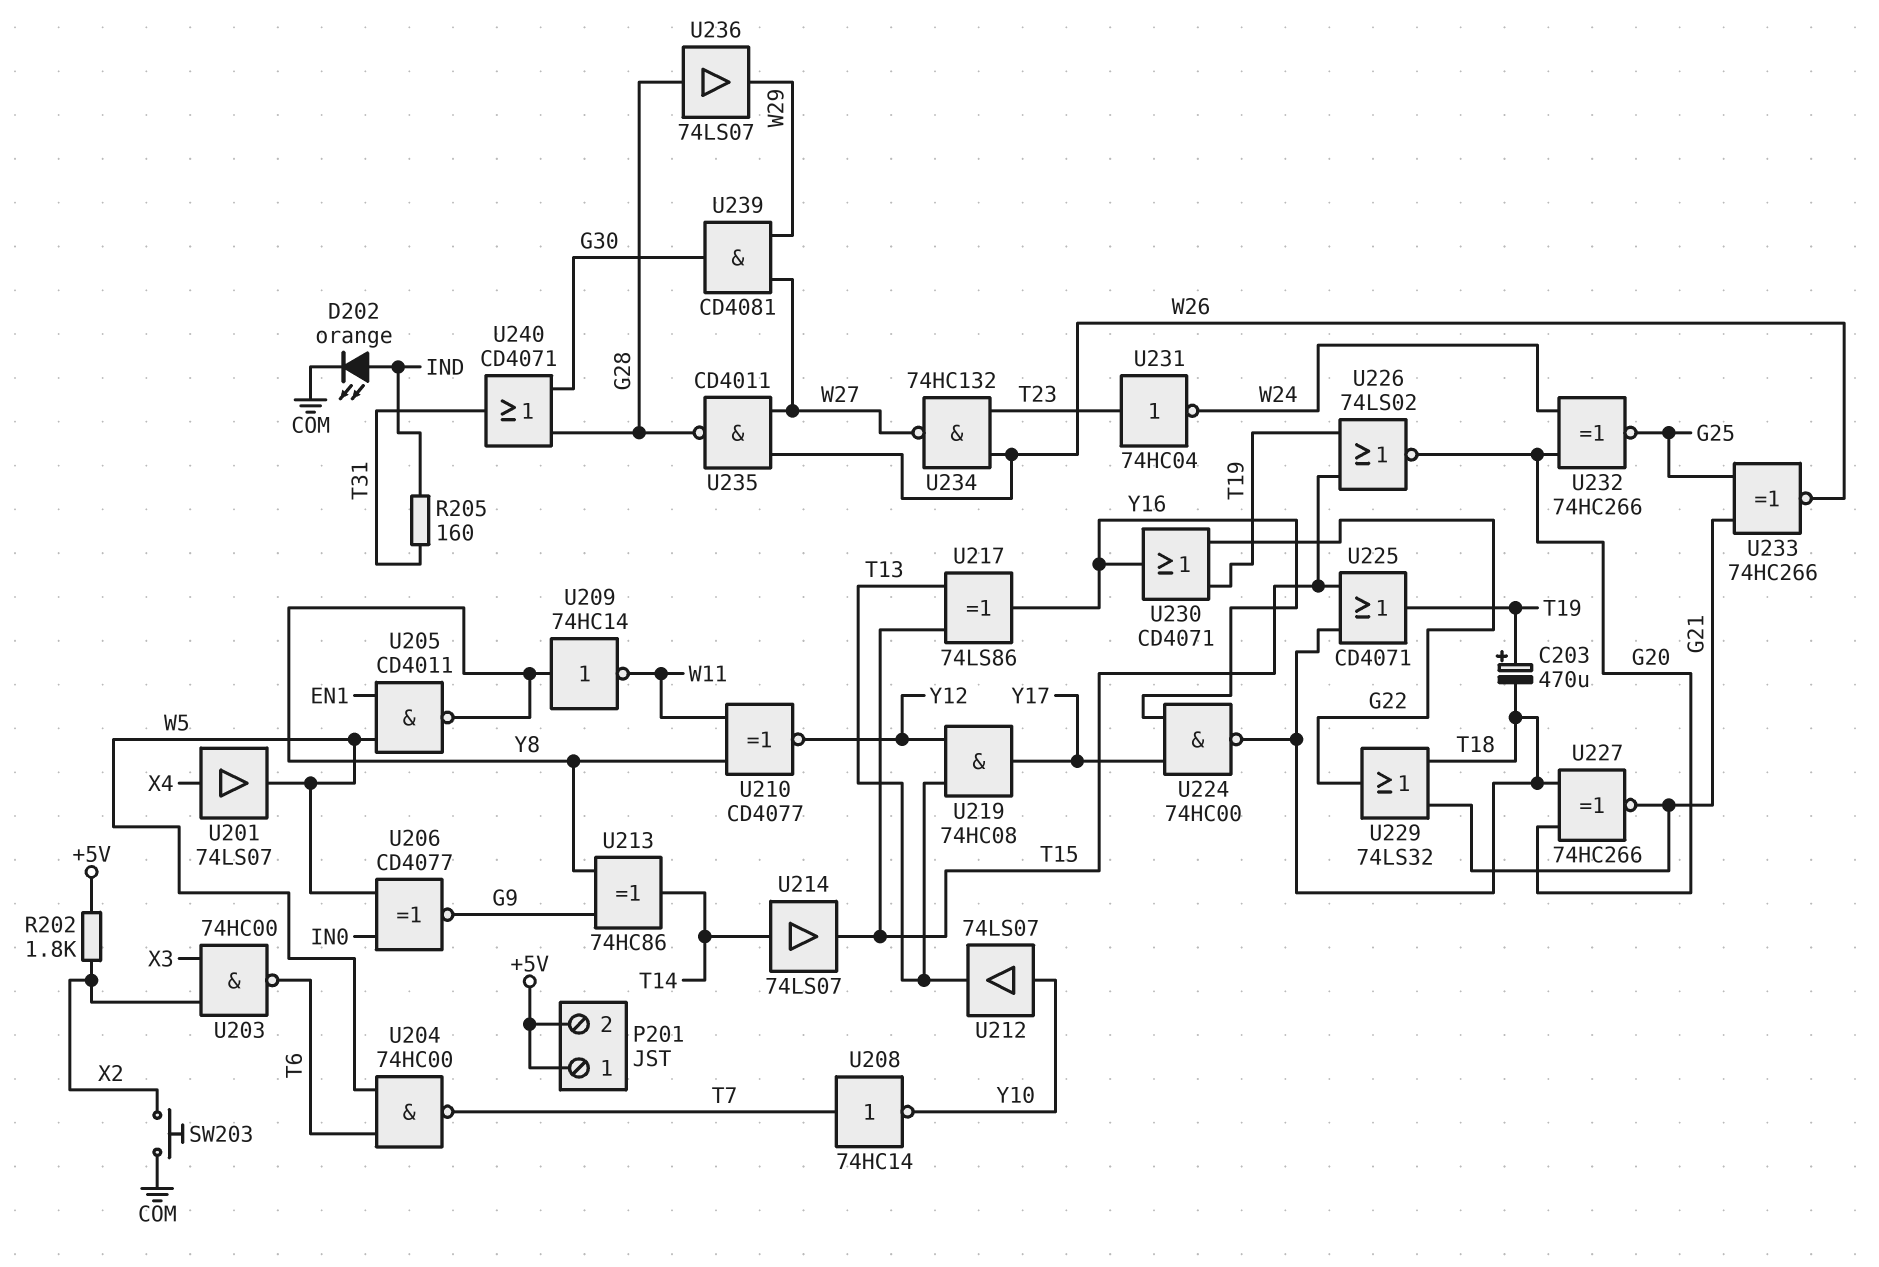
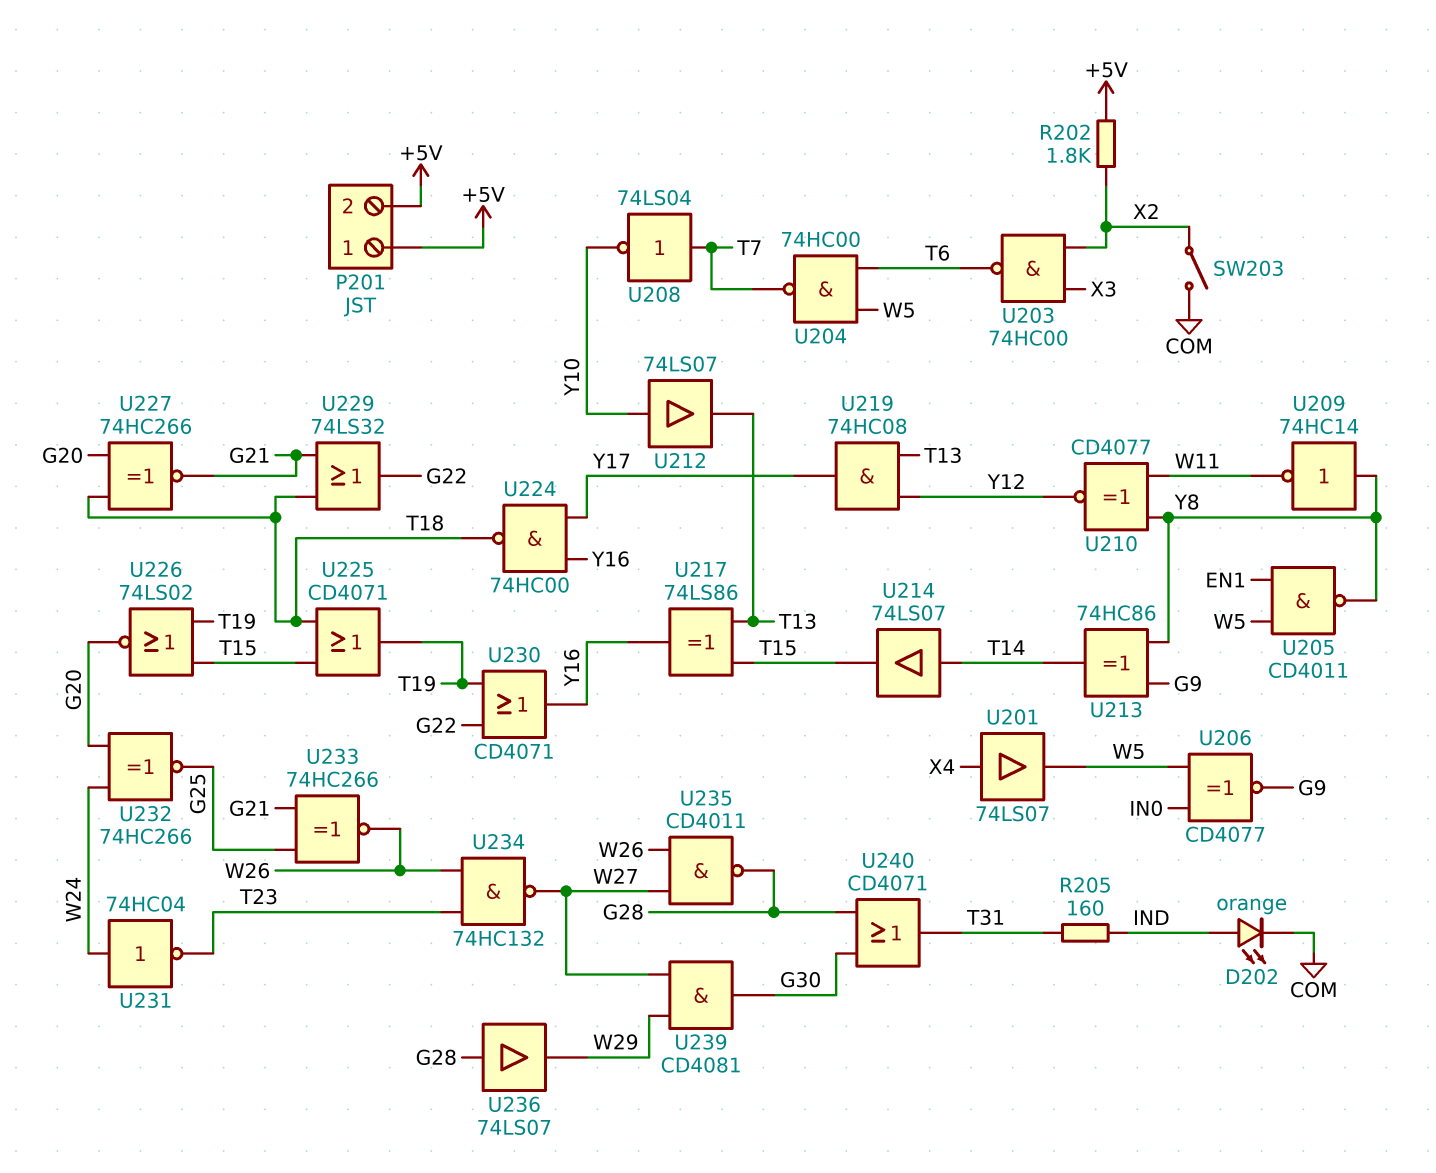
C203: 470uF (plus T19, minus T18) -> none
SW203: button (COM, X2) -> switch (COM, X2)
U208: NOT 74HC14 (in T7, out Y10) -> NOT 74LS04 (in T7, out Y10)
U231: NOT 74HC04 (in T23, out W24) -> NOT 74HC04 (in W24, out T23)

